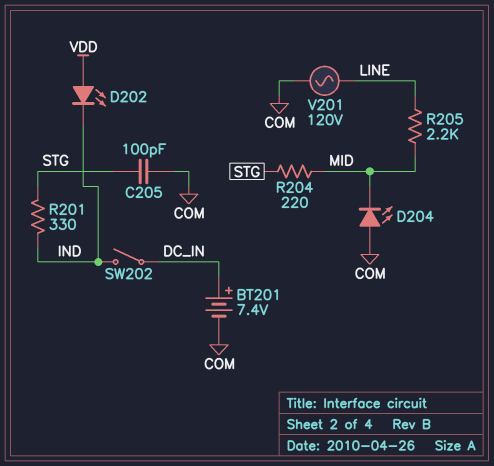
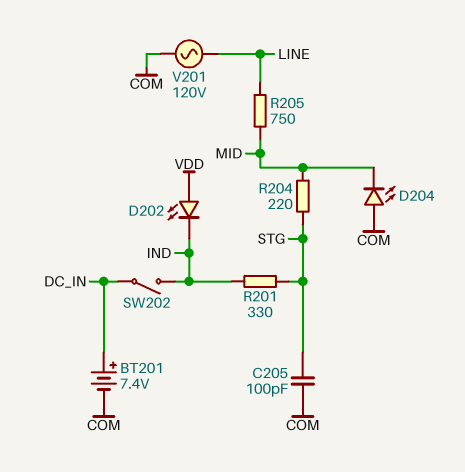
R205: 2.2k (LINE, MID) -> 750 (LINE, MID)

